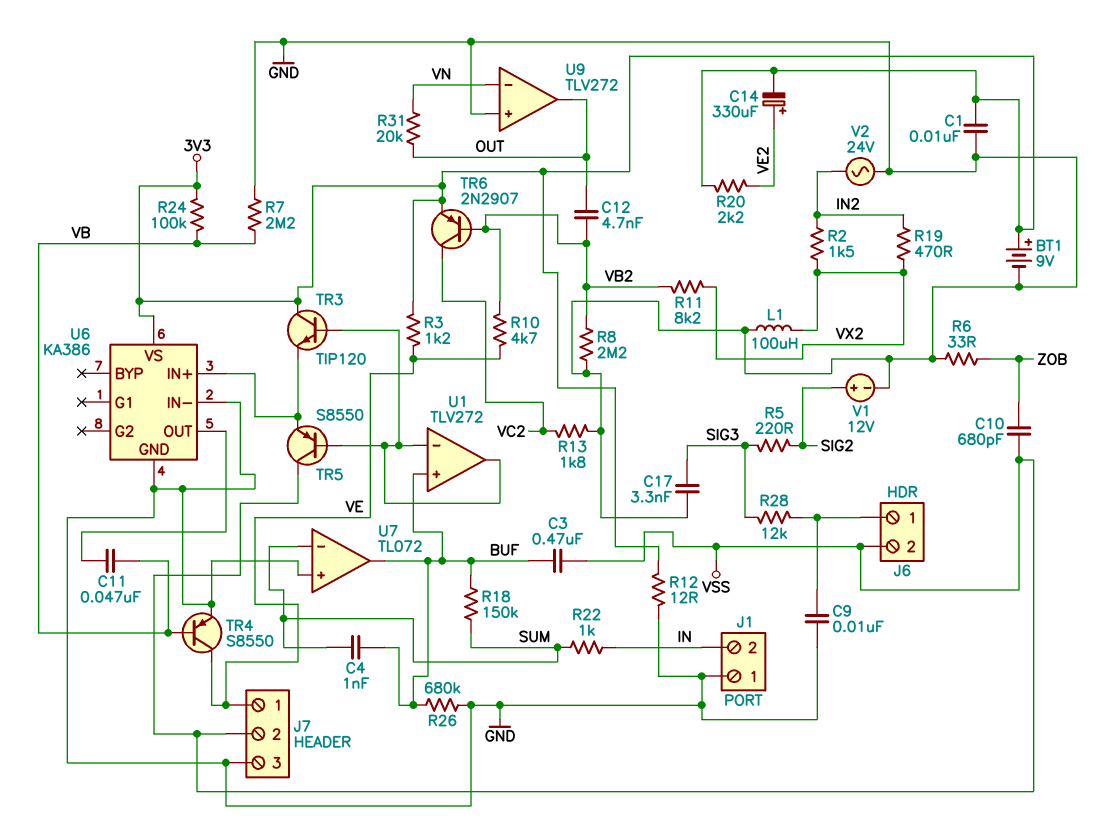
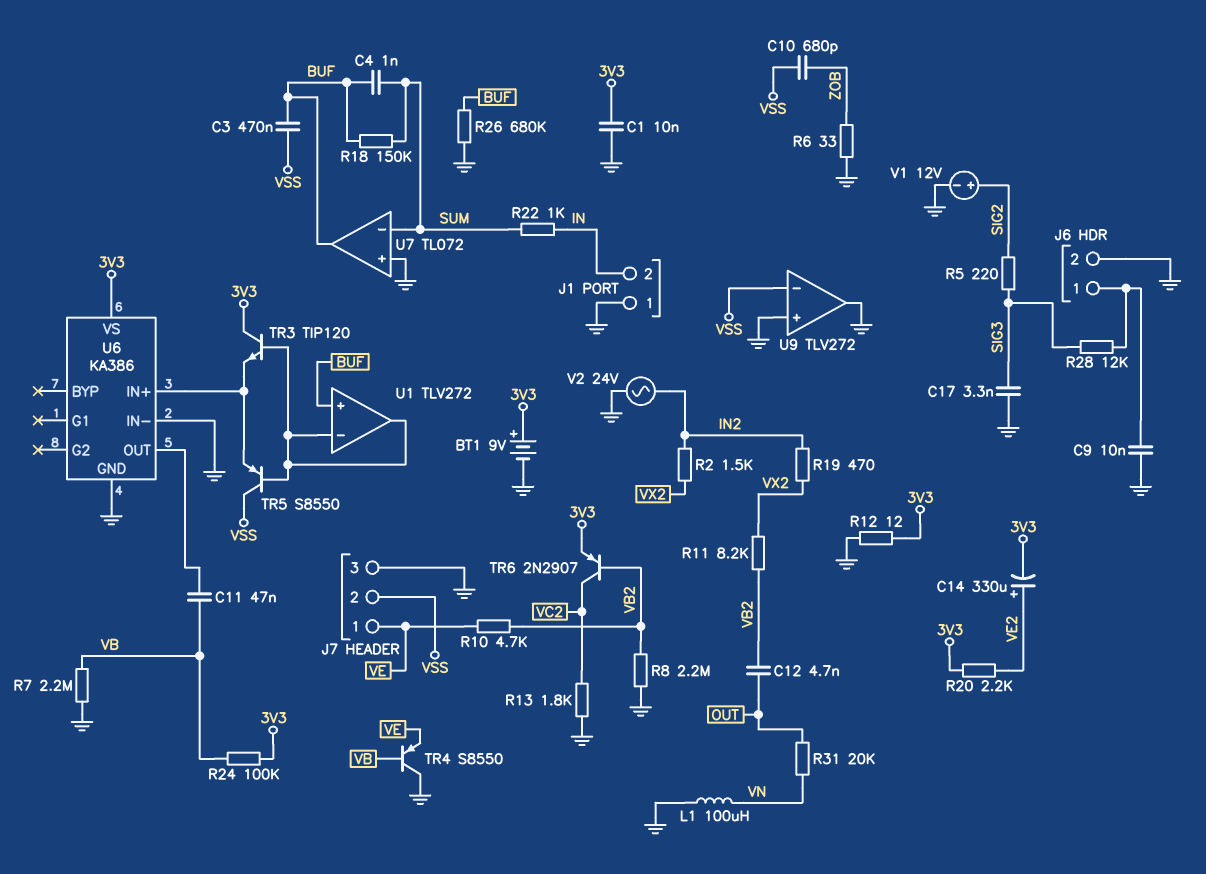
J6 pin 2: VSS -> GND
L1: 100uH (GND, VX2) -> 100uH (GND, VN)
R3: 1.2k (3V3, VE) -> none
TR4: PNP S8550 (B VB, C VE, E GND) -> PNP S8550 (B VB, C GND, E VE)
U9 pin in-: VN -> VSS
U9 pin out: OUT -> GND

